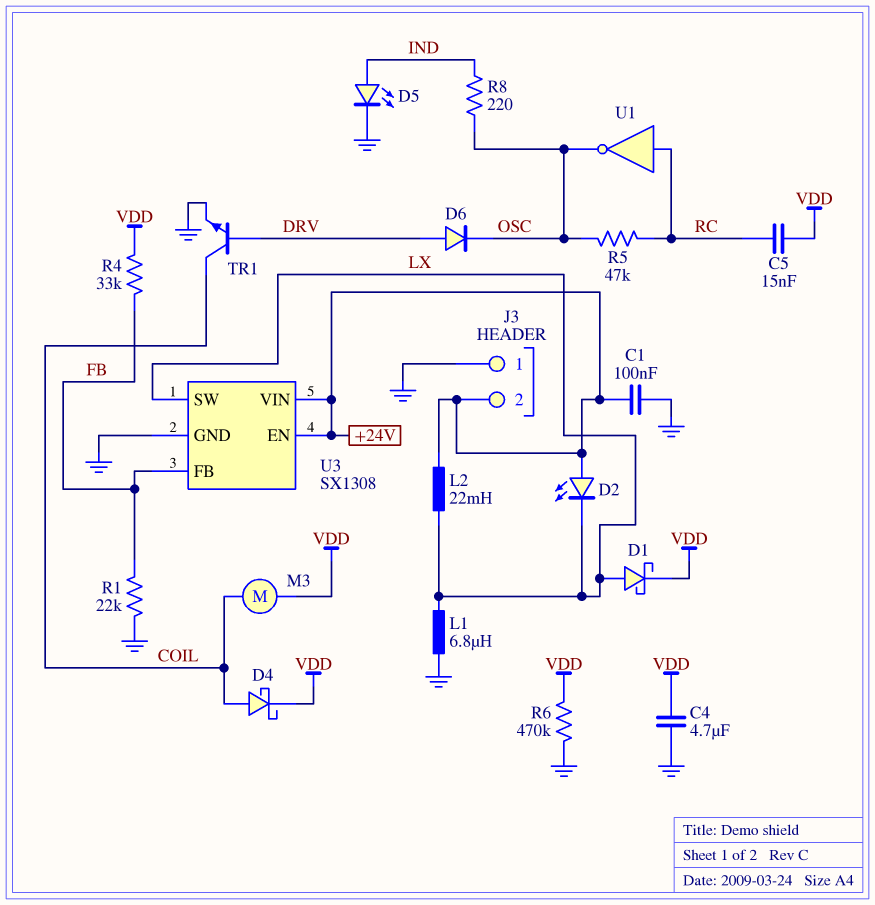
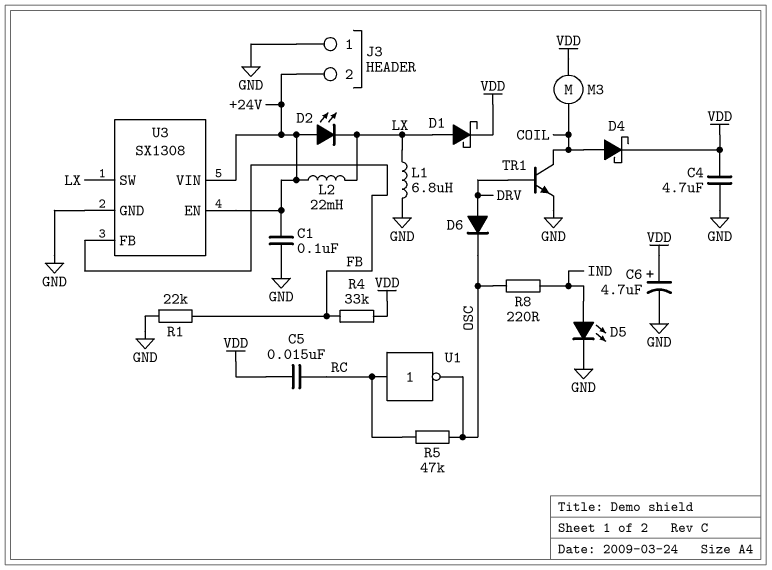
C6: none -> 4.7uF (plus VDD, minus GND)
R6: 470k (GND, VDD) -> none

